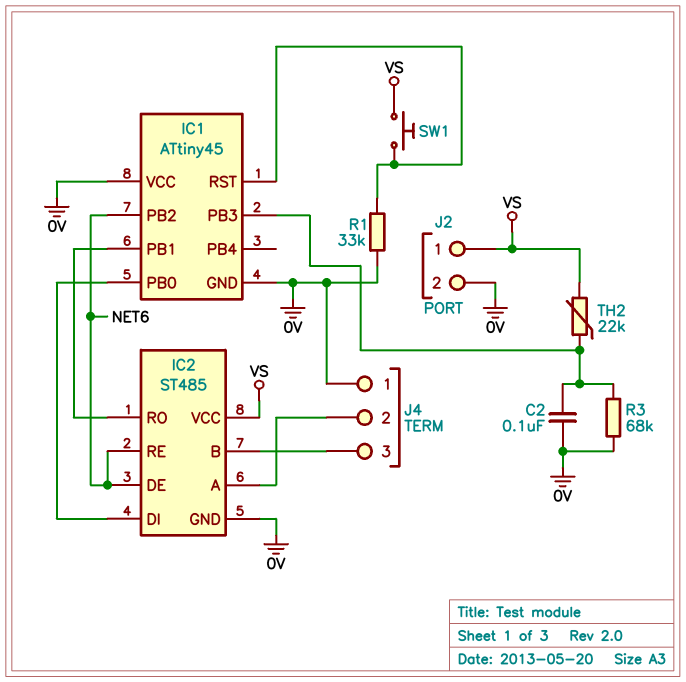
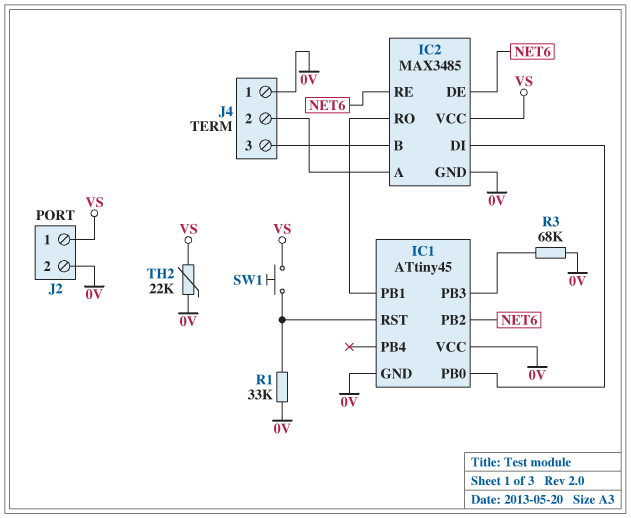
C2: 100nF (0V, IC1/PB3) -> none
IC2: ST485 -> MAX3485
TH2: 22k (IC1/PB3, VS) -> 22k (0V, VS)

